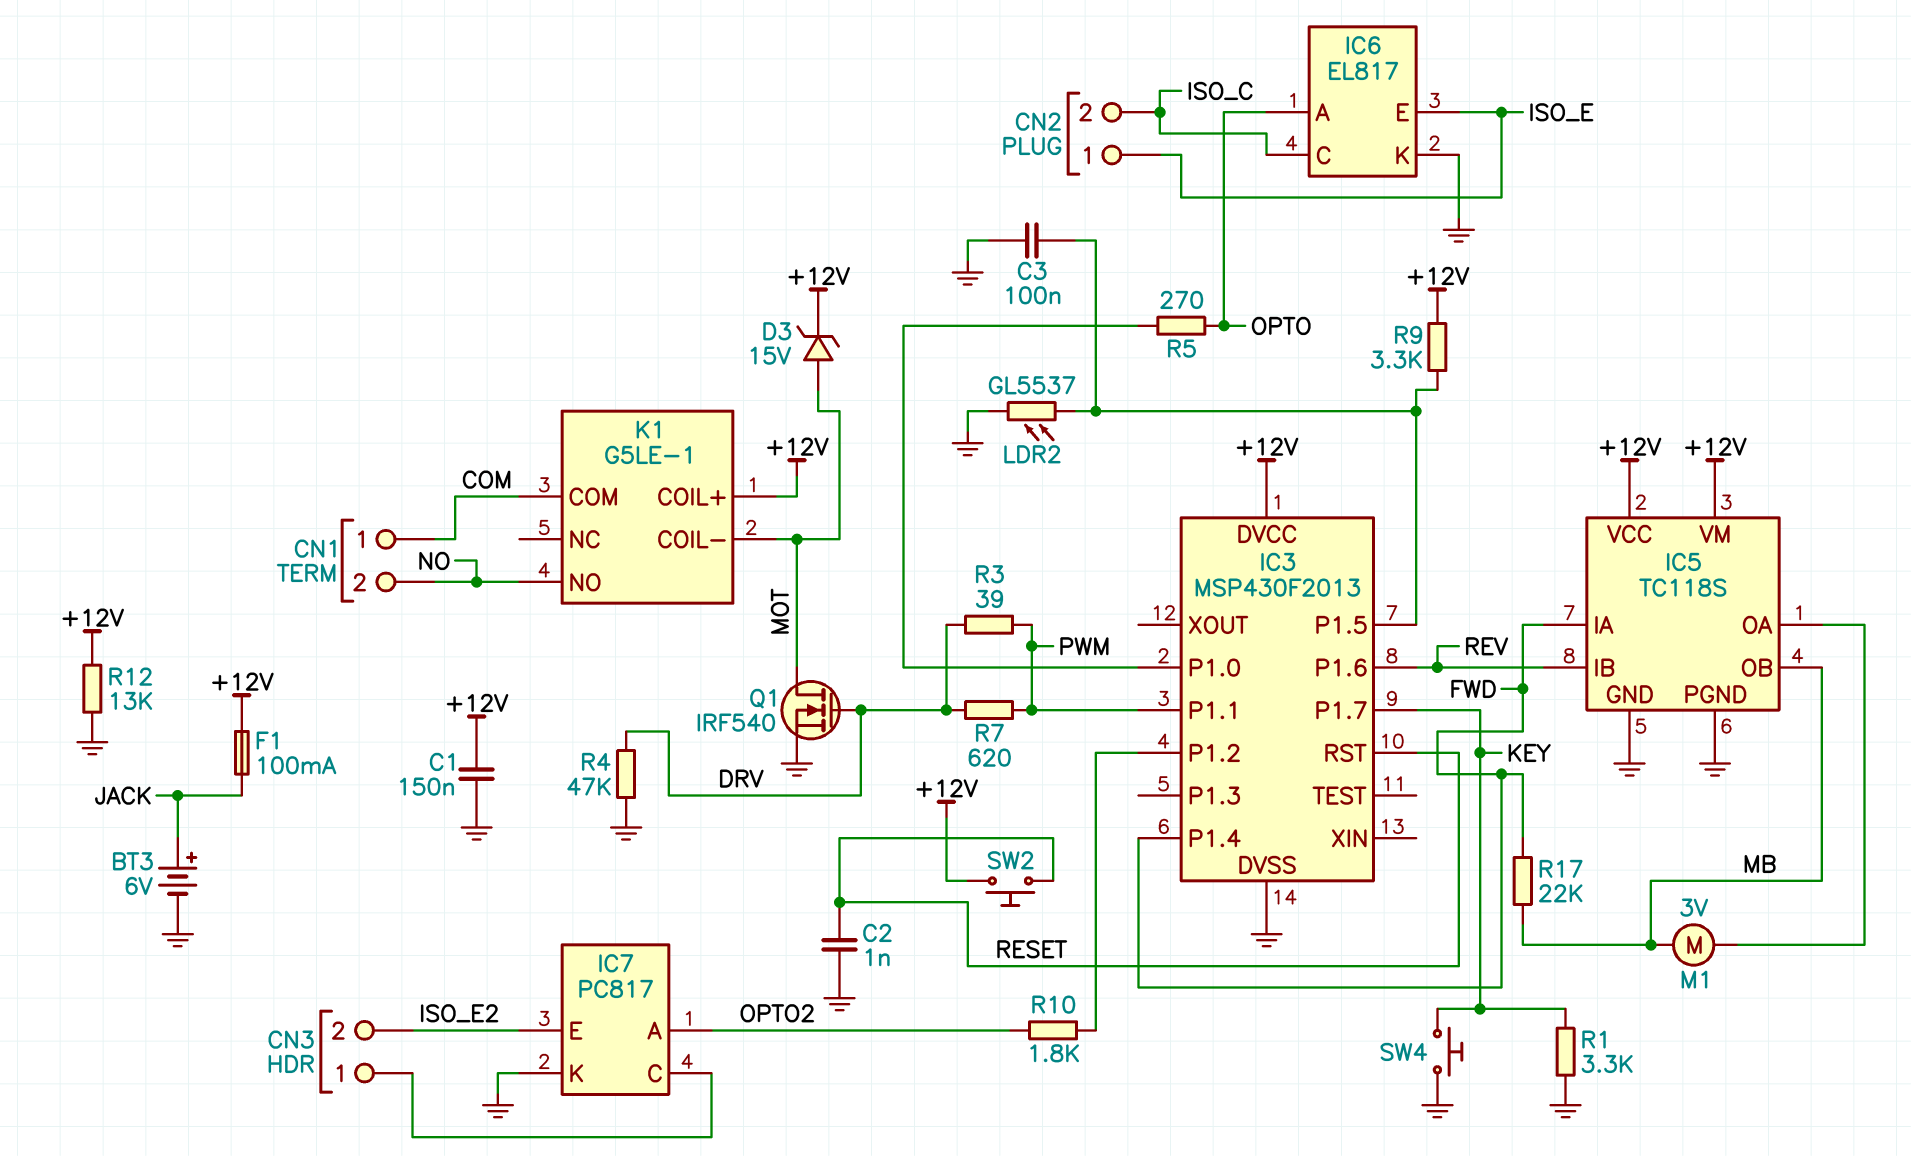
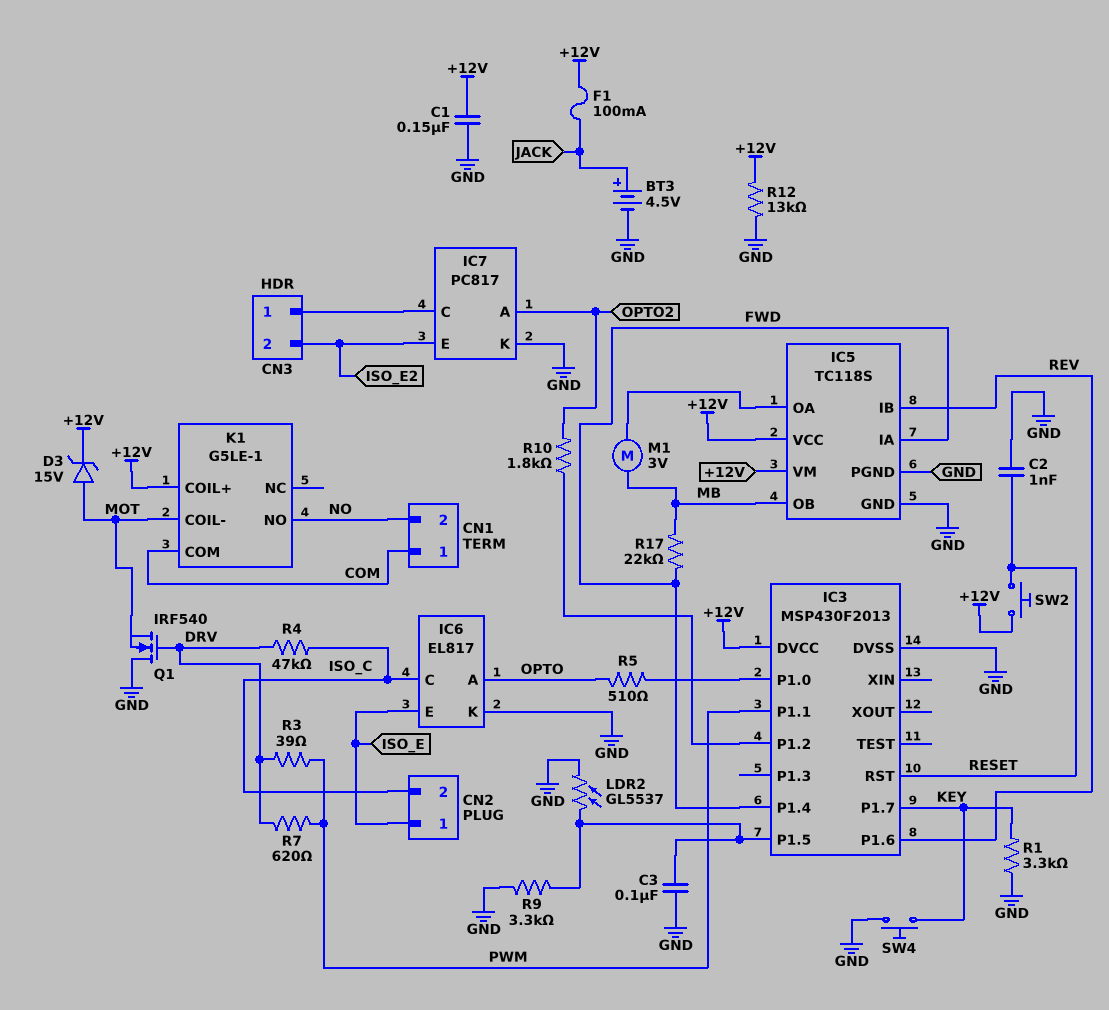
BT3: 6V (plus JACK, minus GND) -> 4.5V (plus JACK, minus GND)
Q1: NMOS IRF540 (G DRV, D MOT, S GND) -> NMOS IRF540 (G DRV, D GND, S MOT)
R4: 47k (DRV, GND) -> 47k (DRV, ISO_C)
R5: 270 (IC3/P1.0, OPTO) -> 510 (IC3/P1.0, OPTO)
R9: 3.3k (+12V, IC3/P1.5) -> 3.3k (GND, IC3/P1.5)

